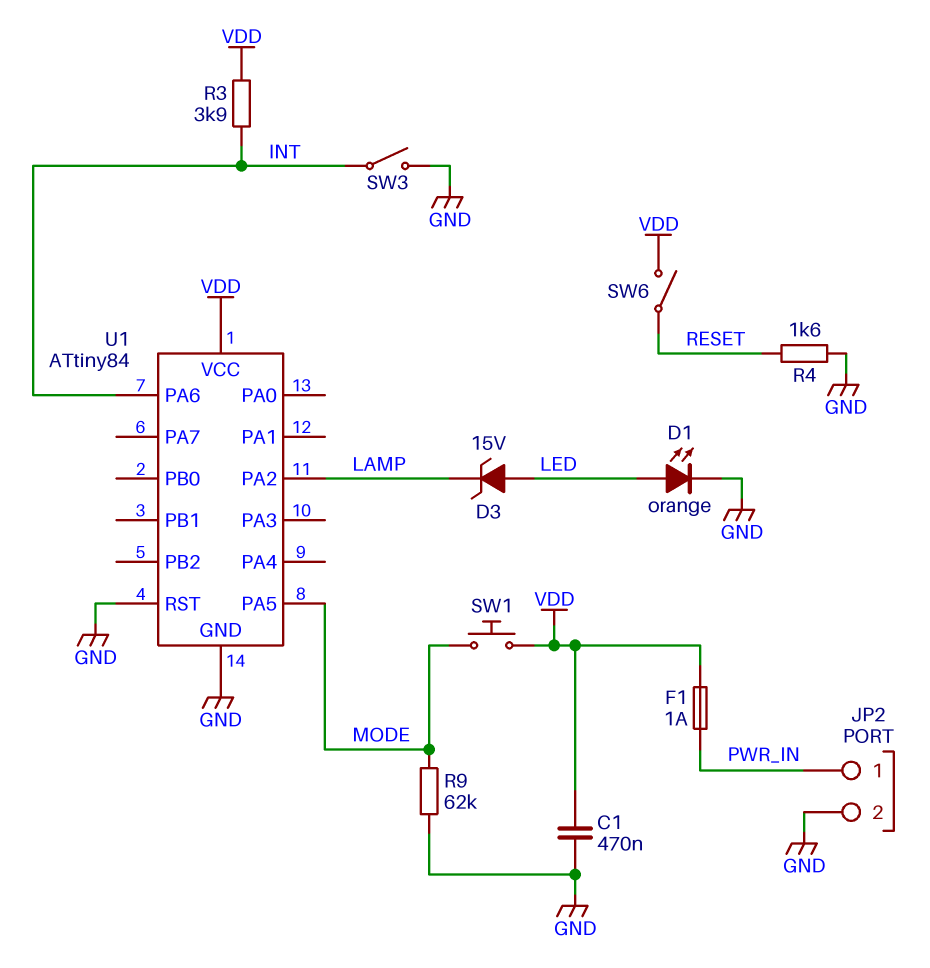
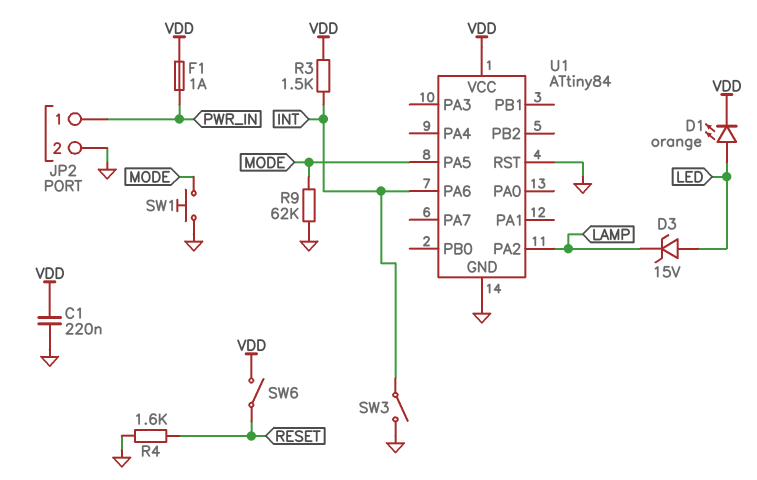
C1: 470nF (GND, VDD) -> 220nF (GND, VDD)
D1: LED orange (A LED, K GND) -> LED orange (A LED, K VDD)
R3: 3.9k (INT, VDD) -> 1.5k (INT, VDD)
SW1: button (MODE, VDD) -> button (GND, MODE)

